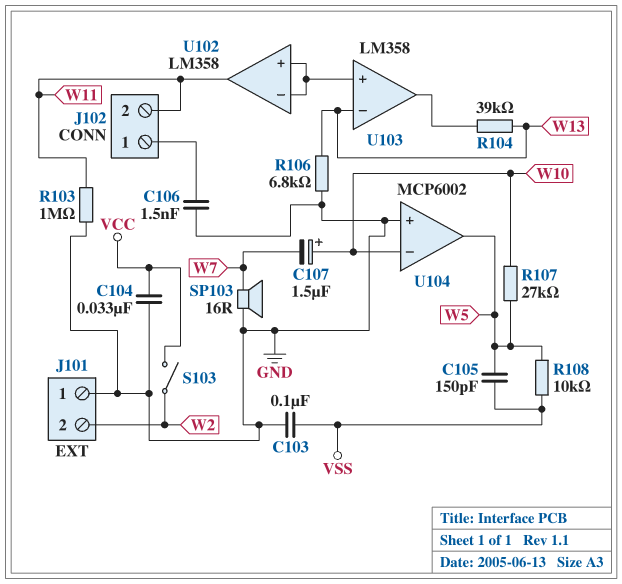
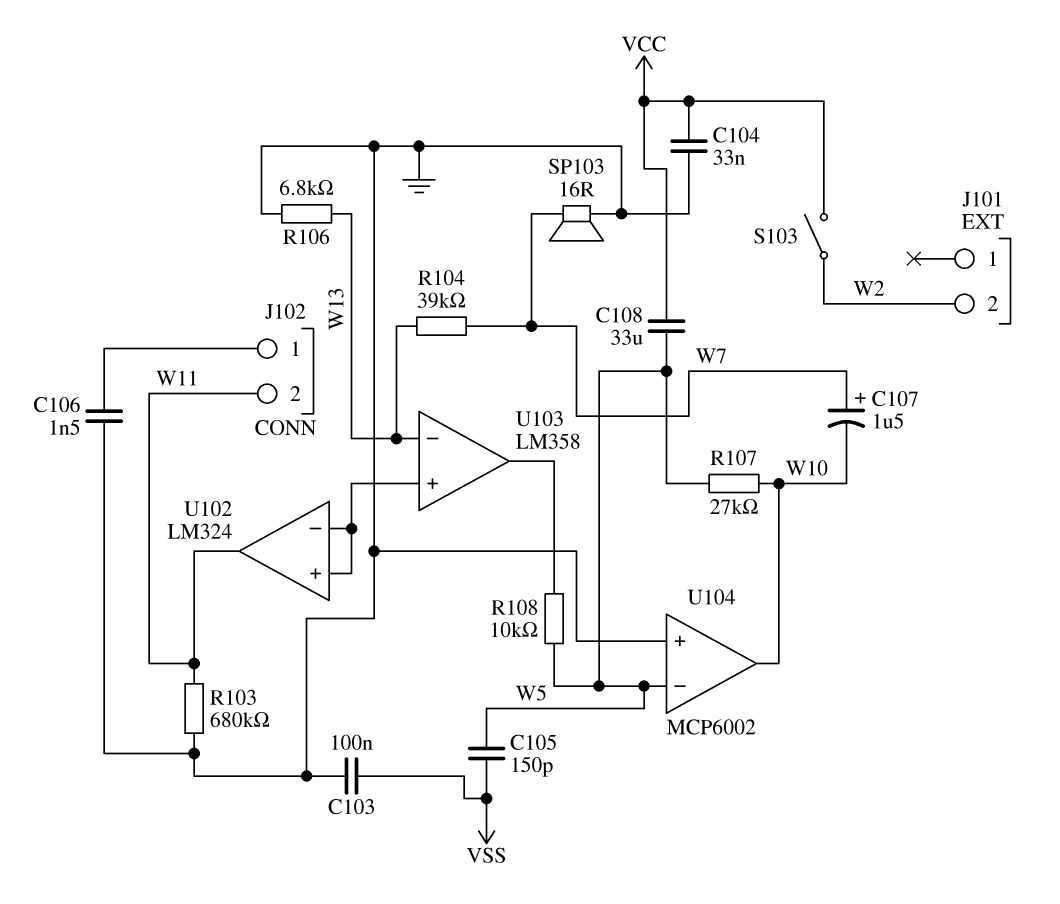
C107: 1.5uF (plus W10, minus W7) -> 1.5uF (plus W7, minus W10)
C108: none -> 33uF (VCC, W5)
J101 pin 1: GND -> none
R103: 1M (GND, W11) -> 680k (GND, W11)
R104: 39k (U103/out, W13) -> 39k (W7, W13)
R108: 10k (VSS, W5) -> 10k (U103/out, W5)
U102: LM358 -> LM324
U104 pin in-: W10 -> W5
U104 pin out: W5 -> W10

